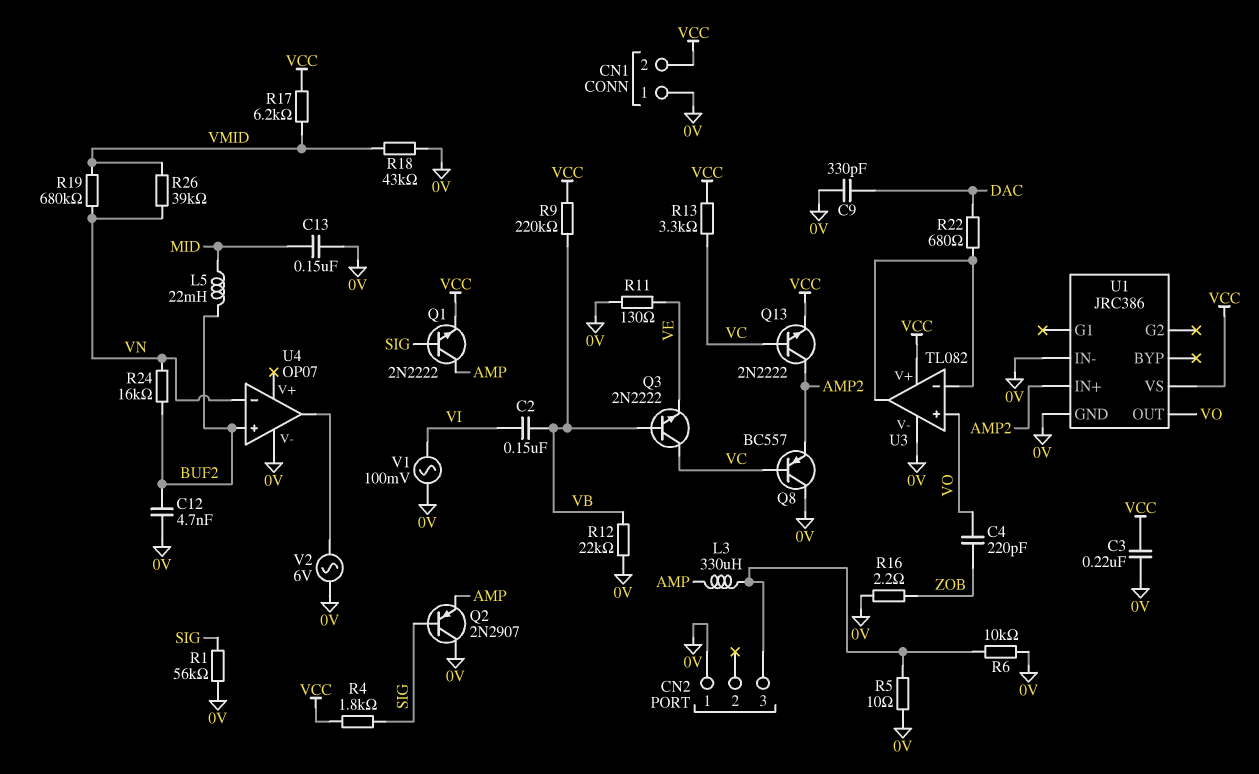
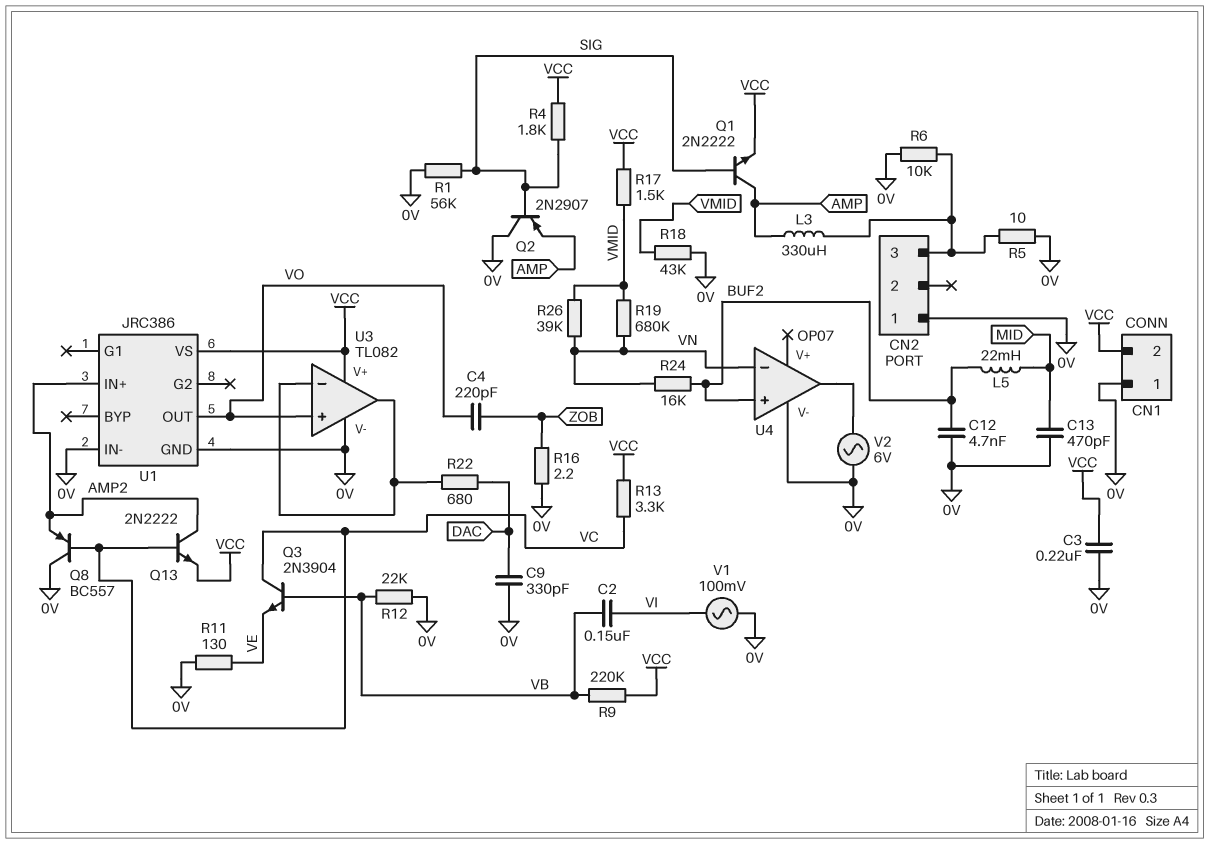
C13: 150nF (0V, MID) -> 470pF (0V, MID)
Q3: NPN 2N2222 (B VB, C VC, E VE) -> NPN 2N3904 (B VB, C VC, E VE)
R17: 6.2k (VCC, VMID) -> 1.5k (VCC, VMID)

